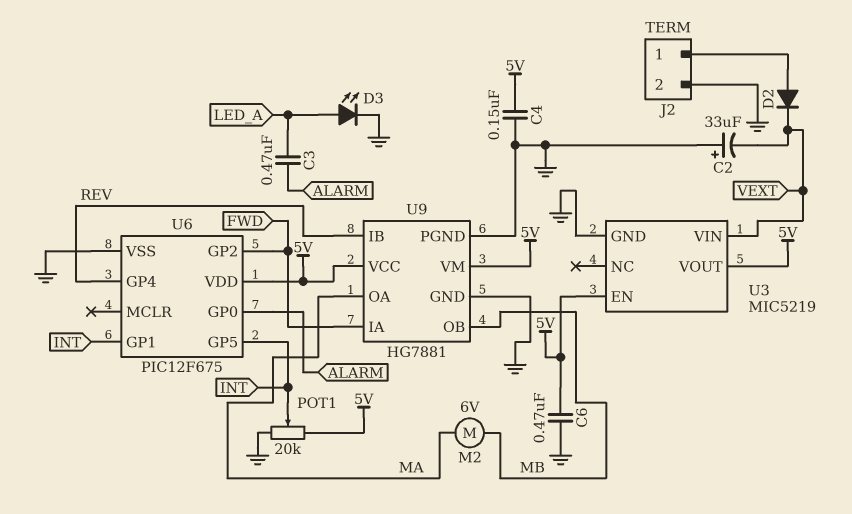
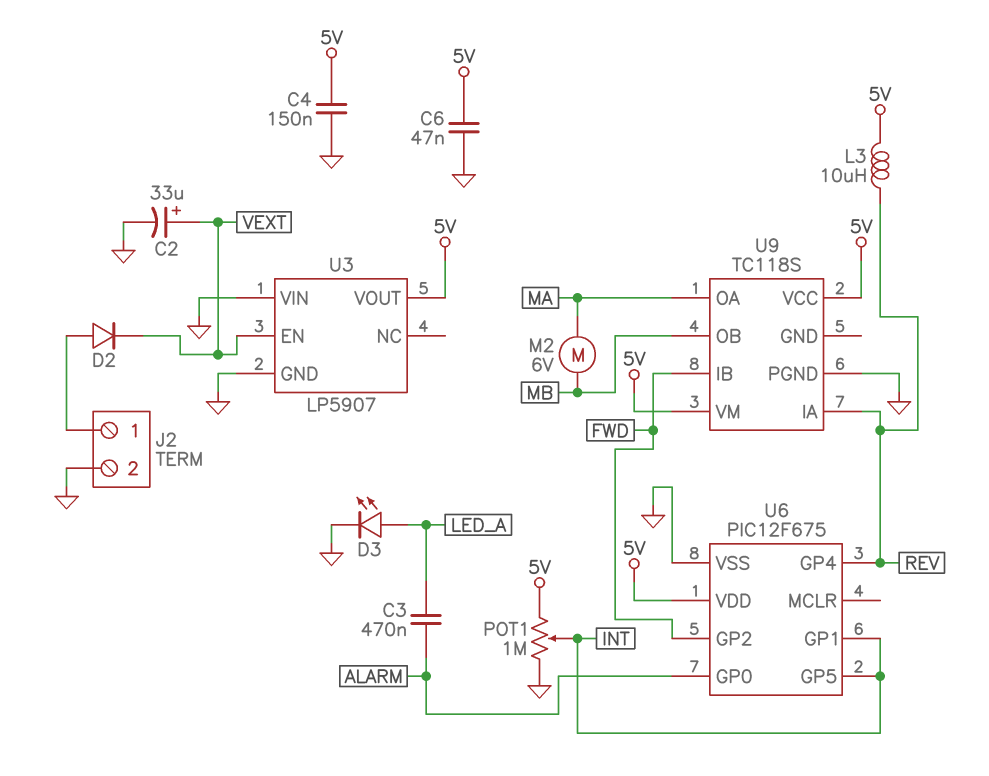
C2: 33uF (plus GND, minus VEXT) -> 33uF (plus VEXT, minus GND)
C6: 470nF (5V, GND) -> 47nF (5V, GND)
L3: none -> 10uH (5V, REV)
POT1: 20k (5V, GND, wiper INT) -> 1M (5V, GND, wiper INT)
U3: MIC5219 -> LP5907
U3 pin EN: 5V -> VEXT
U3 pin VIN: VEXT -> GND
U9: HG7881 -> TC118S
U9 pin GND: GND -> none
U9 pin IA: FWD -> REV
U9 pin IB: REV -> FWD

